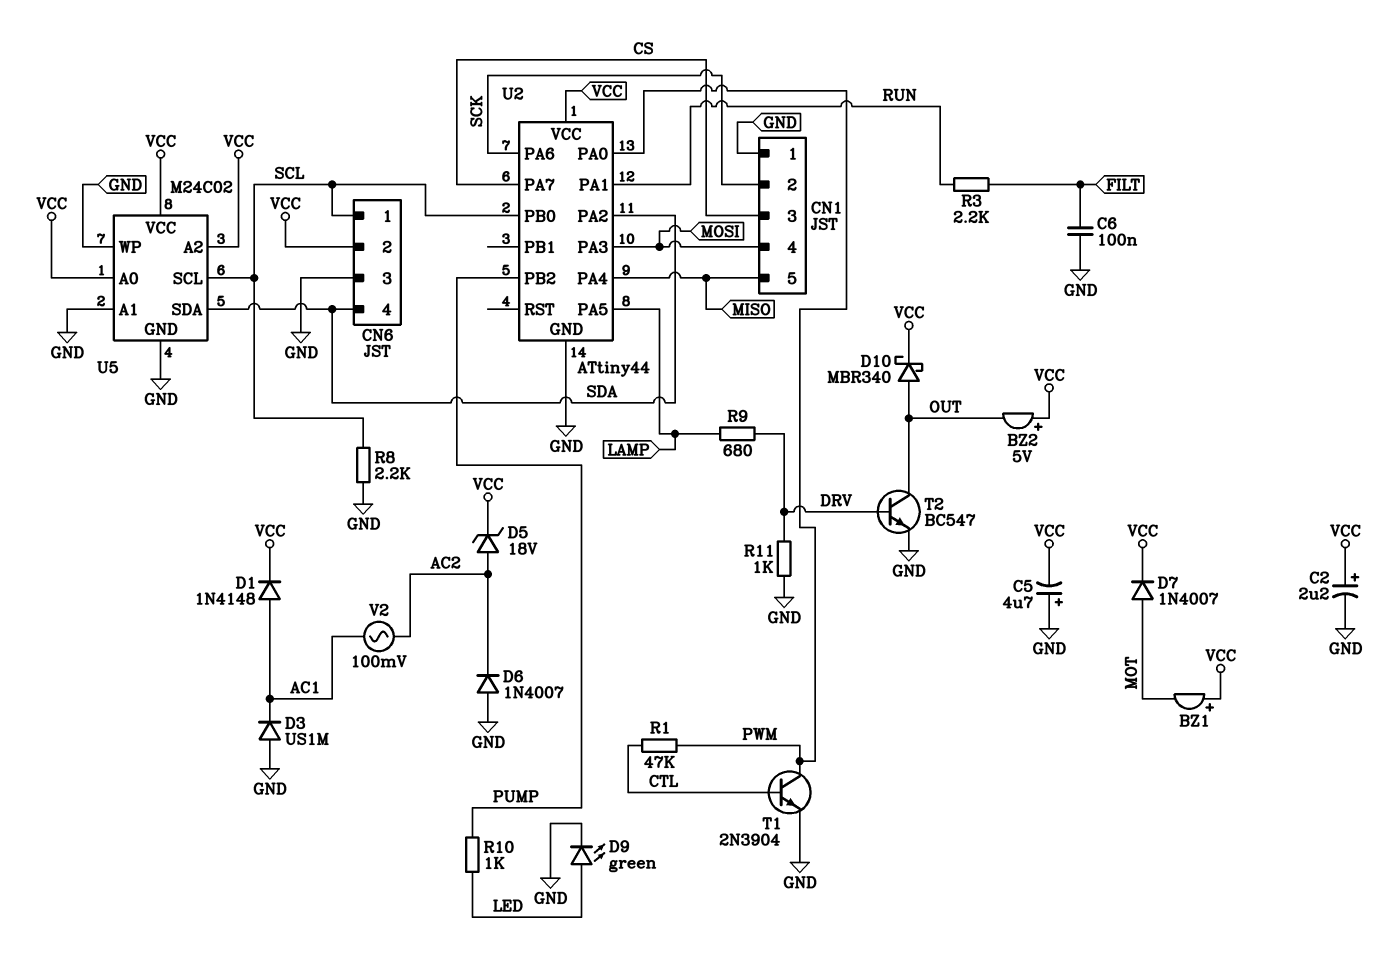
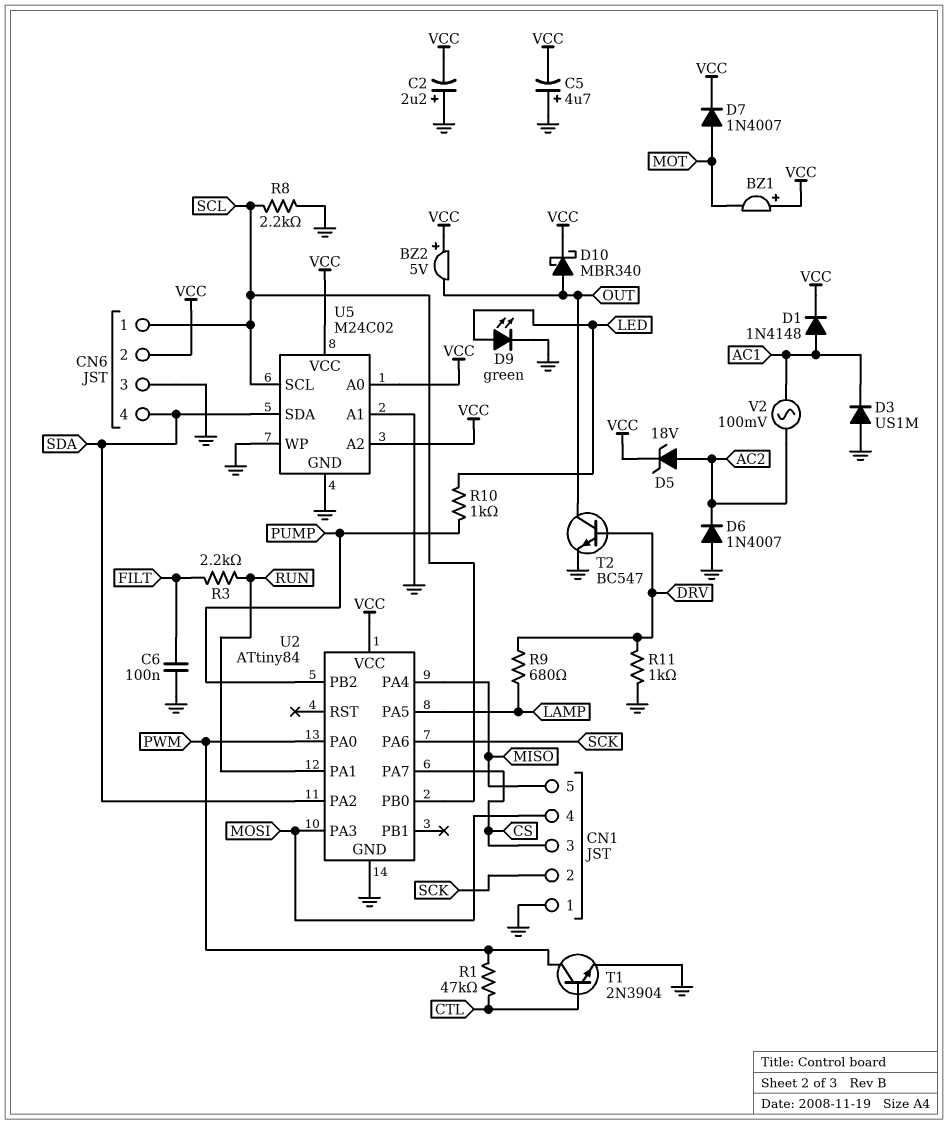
C2: 2.2uF (plus VCC, minus GND) -> 2.2uF (plus GND, minus VCC)
U2: ATtiny44 -> ATtiny84

